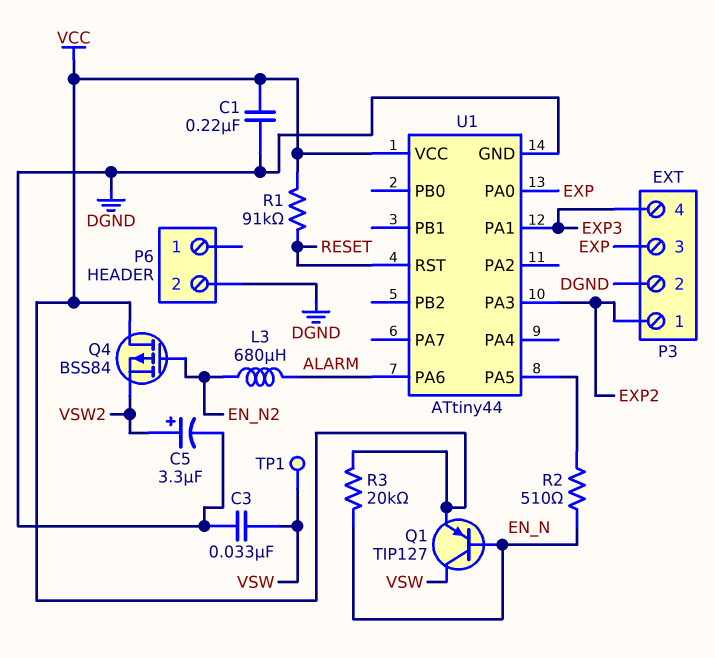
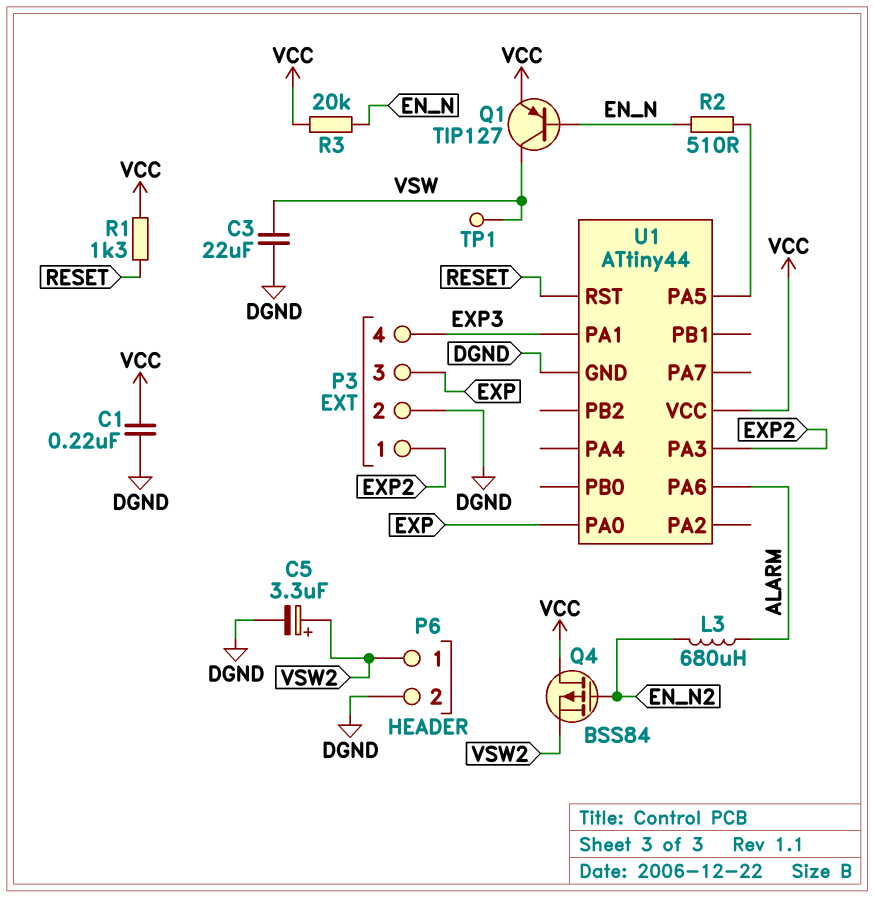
C3: 33nF (DGND, VSW) -> 22uF (DGND, VSW)
P6 pin 1: none -> VSW2
R1: 91k (RESET, VCC) -> 1.3k (RESET, VCC)

